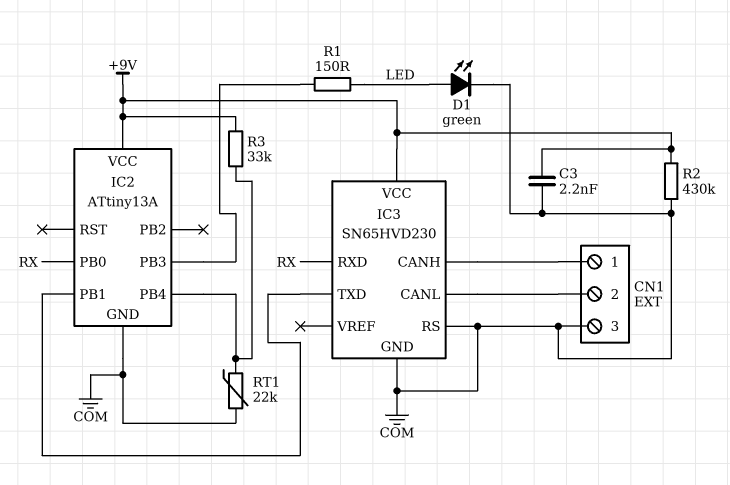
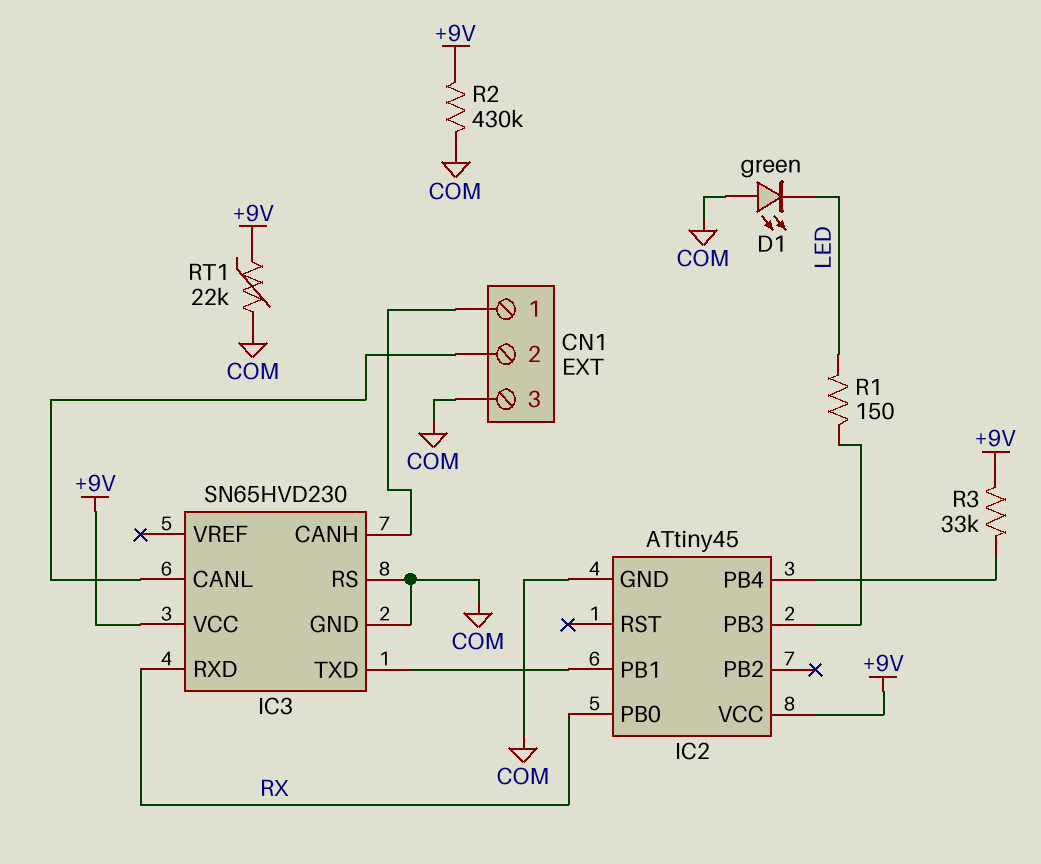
C3: 2.2nF (+9V, COM) -> none
D1: LED green (A LED, K COM) -> LED green (A COM, K LED)
IC2: ATtiny13A -> ATtiny45
RT1: 22k (COM, IC2/PB4) -> 22k (+9V, COM)

